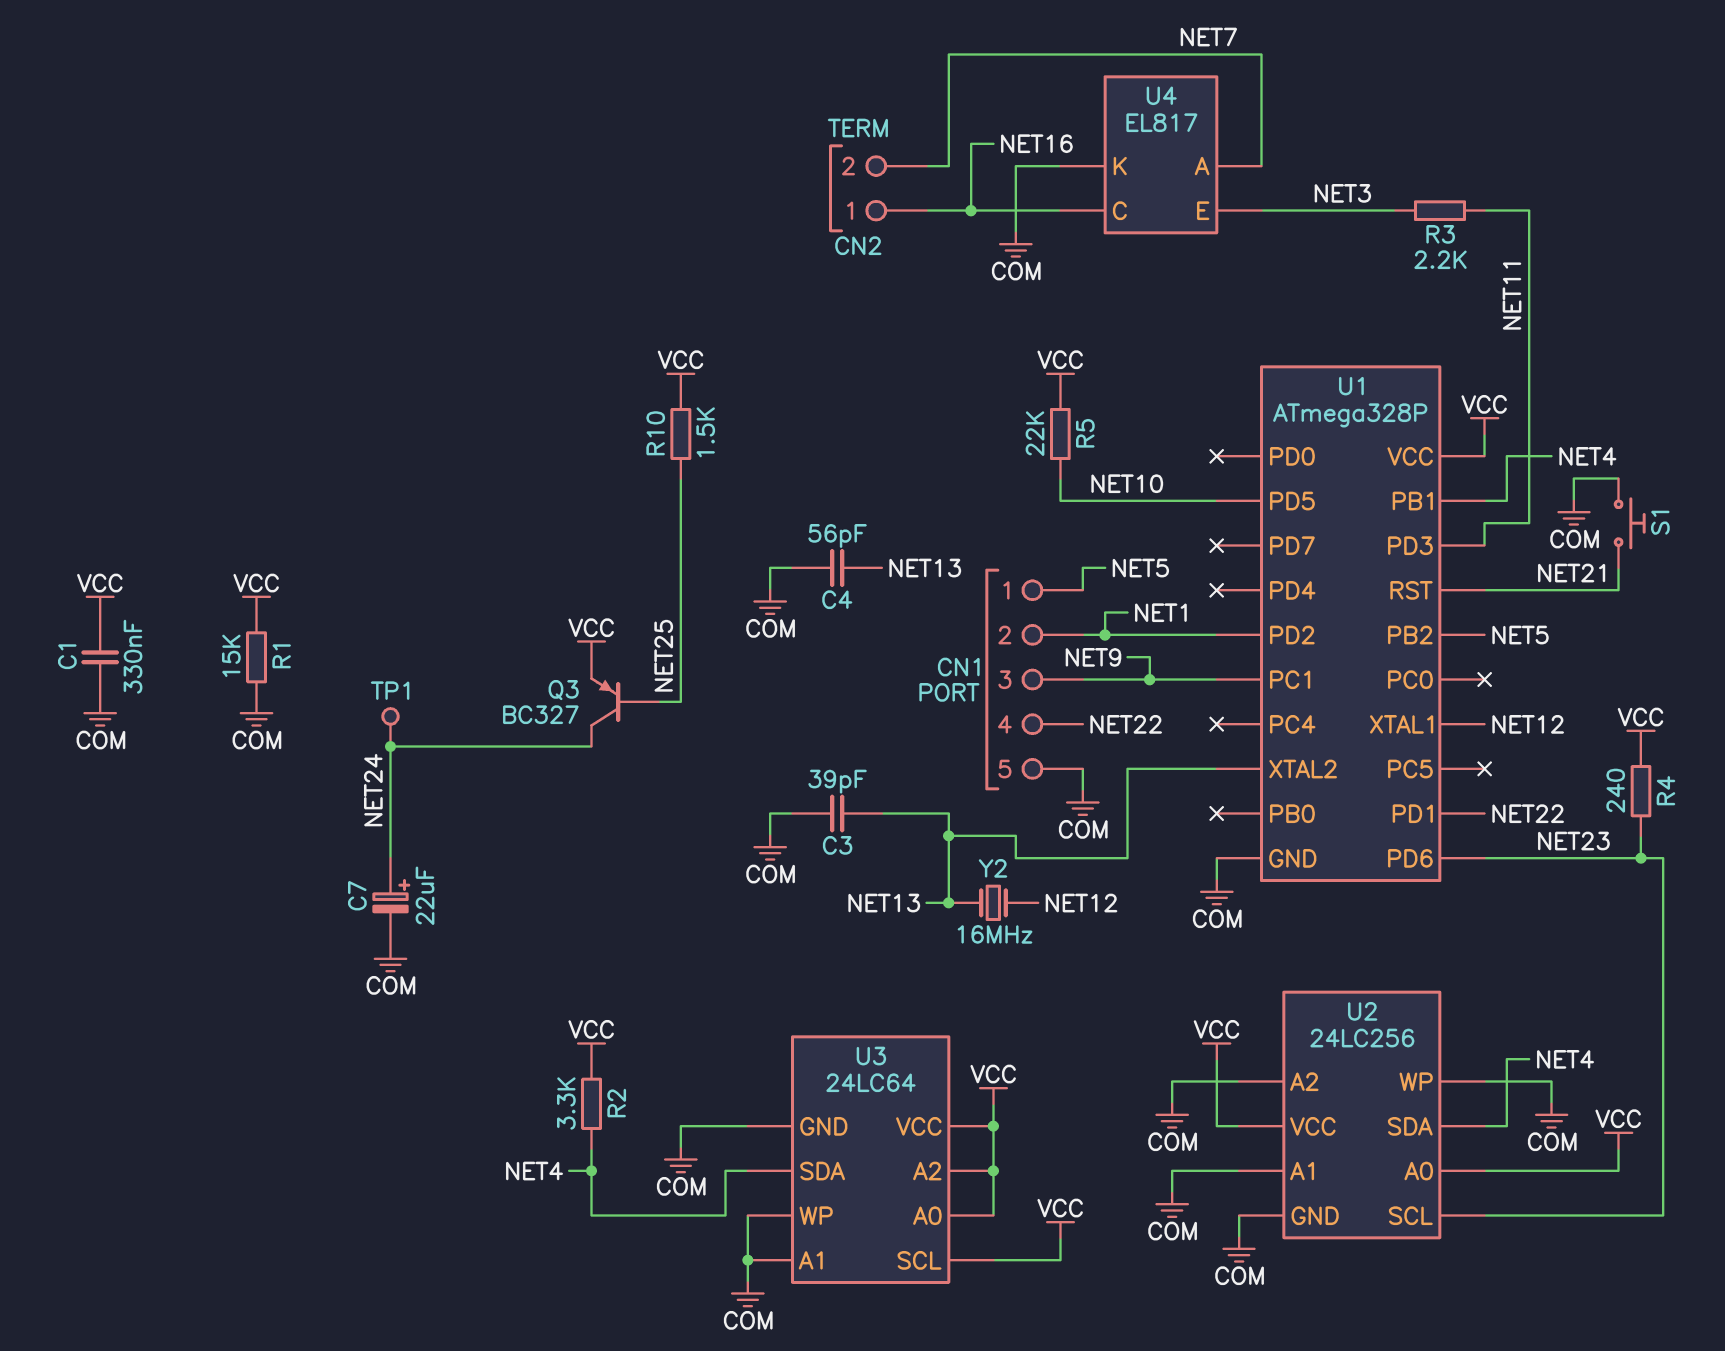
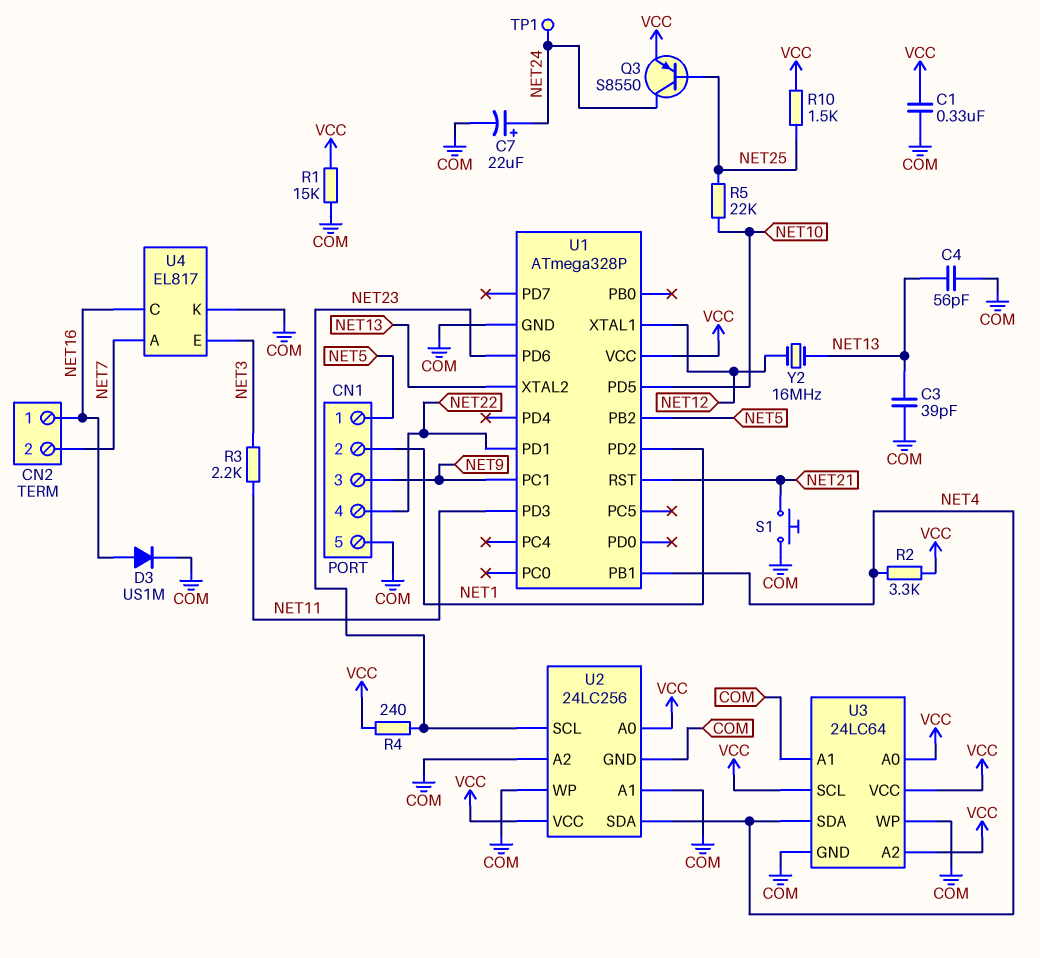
D3: none -> diode US1M (A NET16, K COM)
Q3: PNP BC327 (B NET25, C NET24, E VCC) -> PNP S8550 (B NET25, C NET24, E VCC)
R5: 22k (NET10, VCC) -> 22k (NET10, NET25)

